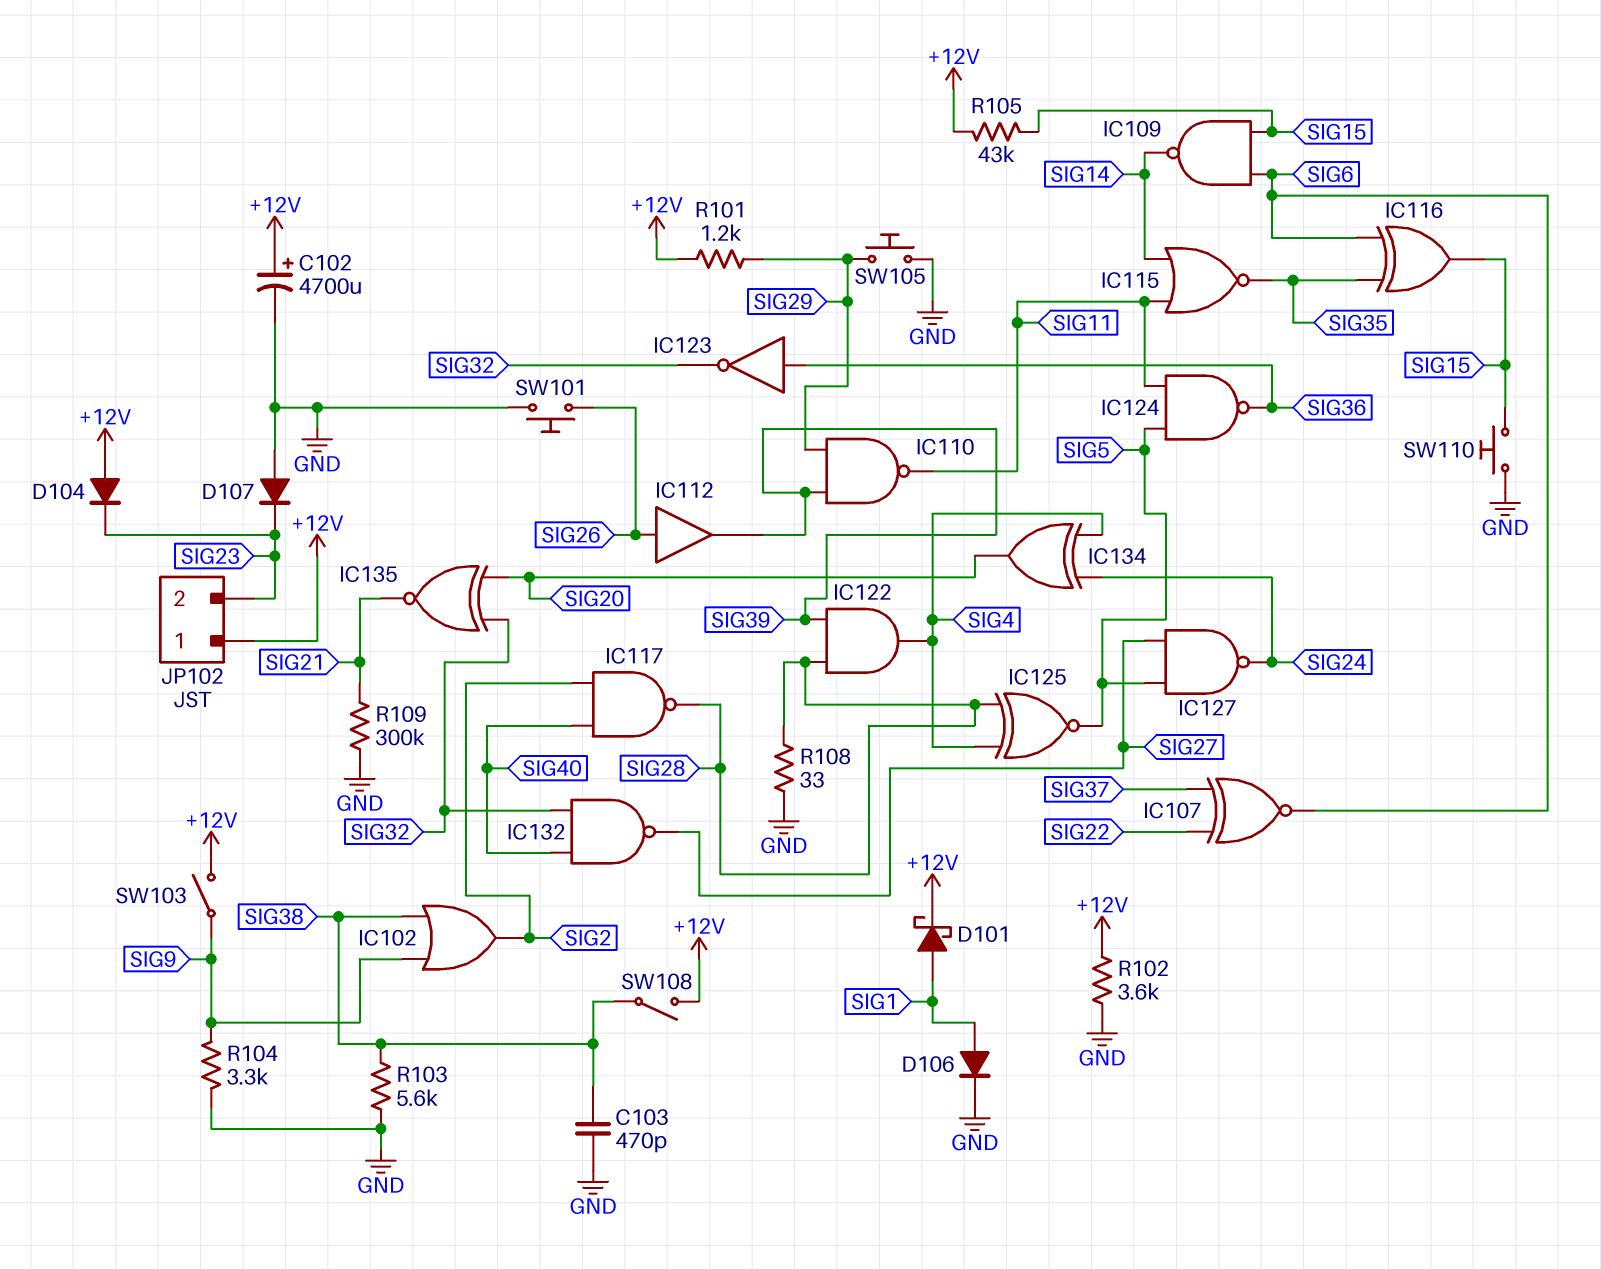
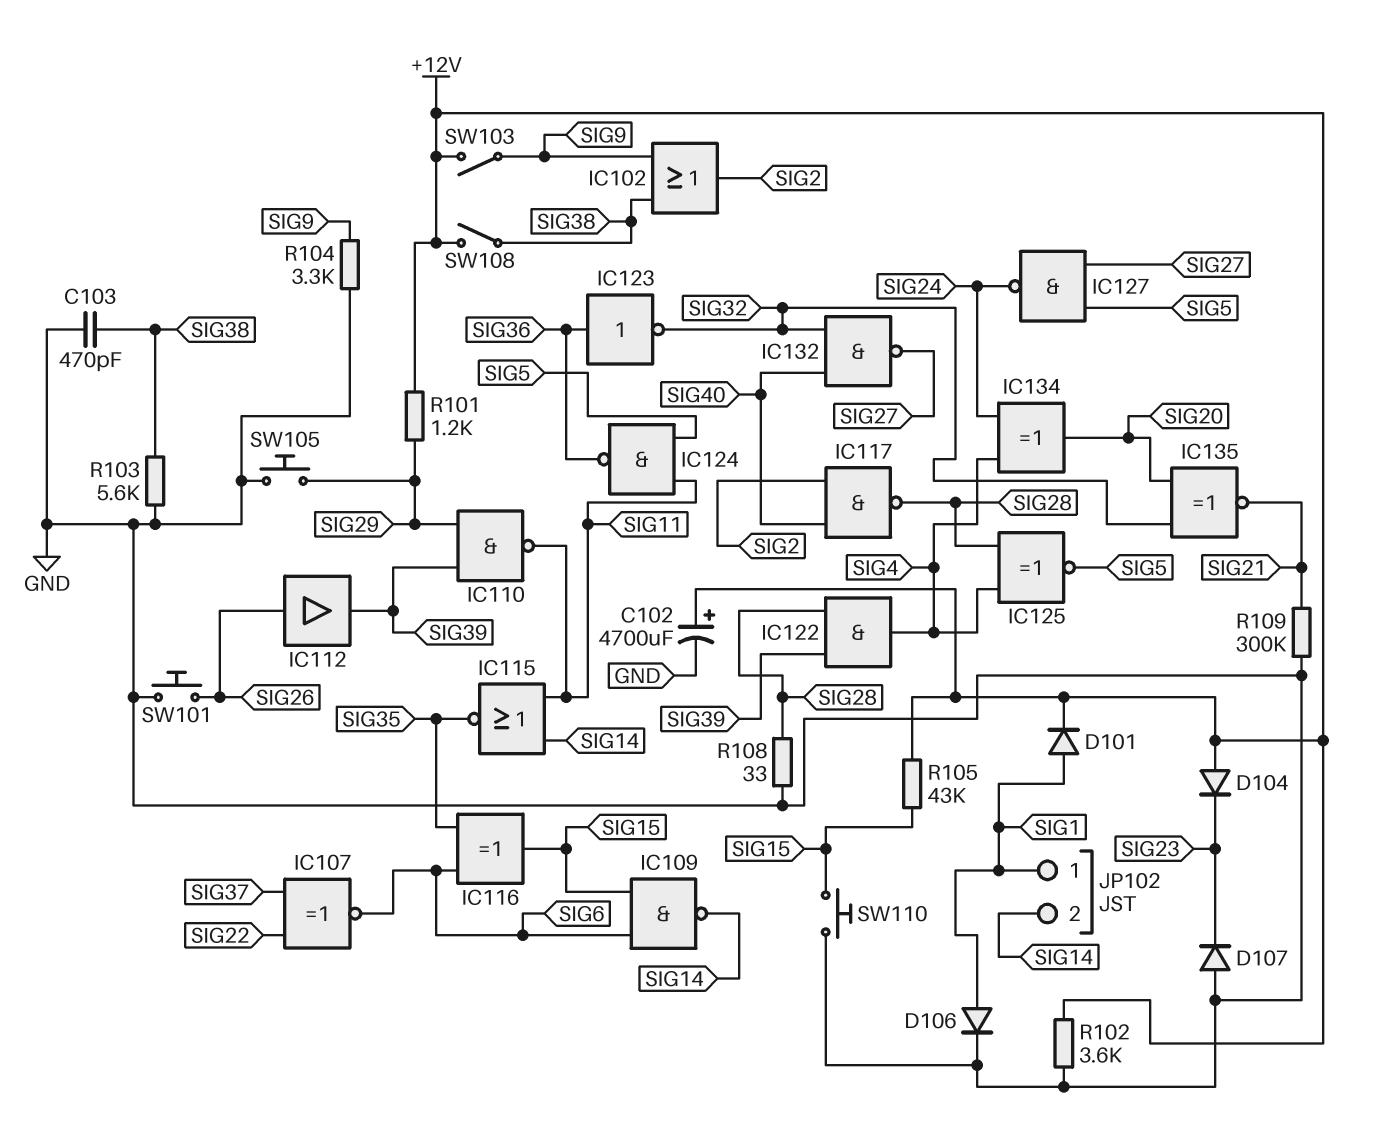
D101: schottky (A SIG1, K +12V) -> diode (A SIG1, K +12V)
JP102 pin 1: +12V -> SIG1
JP102 pin 2: SIG23 -> SIG14

